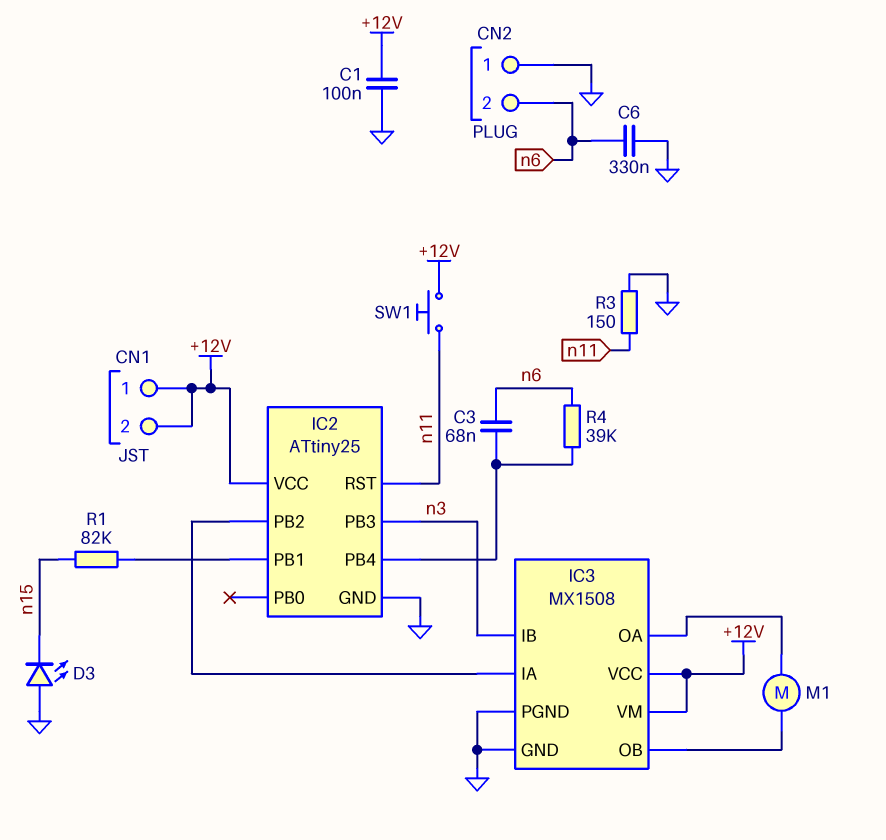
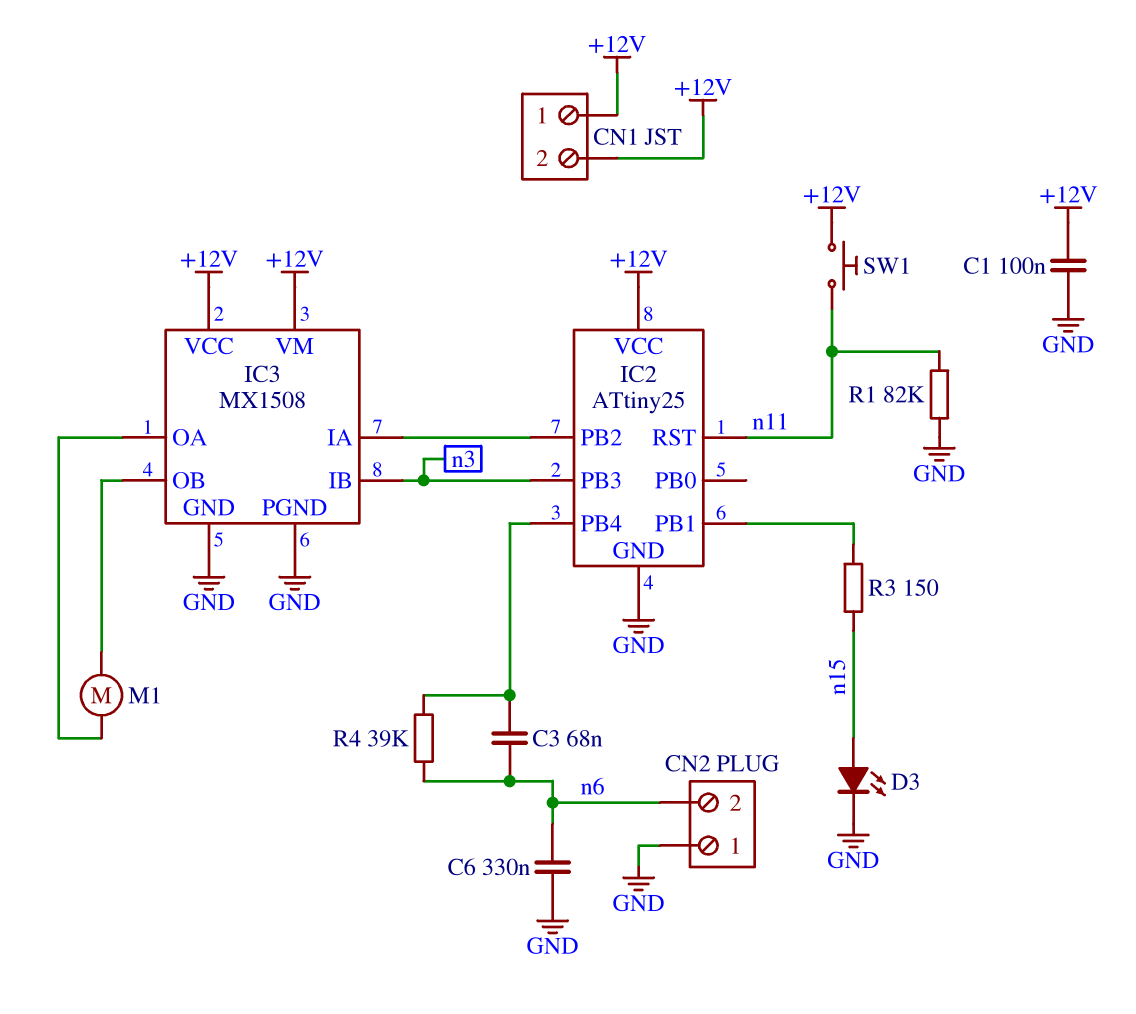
D3: LED (A GND, K n15) -> LED (A n15, K GND)
R1: 82k (IC2/PB1, n15) -> 82k (GND, n11)
R3: 150 (GND, n11) -> 150 (IC2/PB1, n15)

